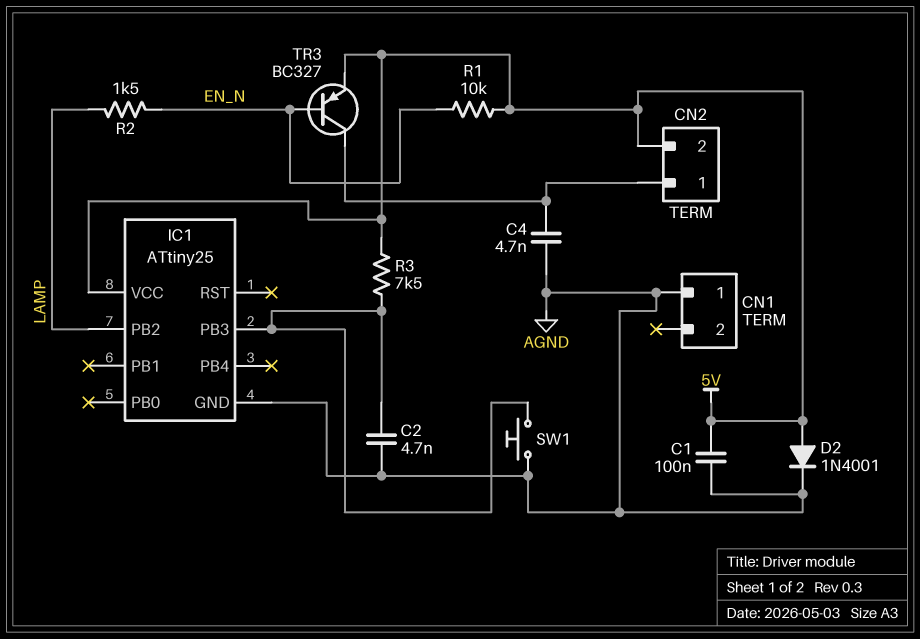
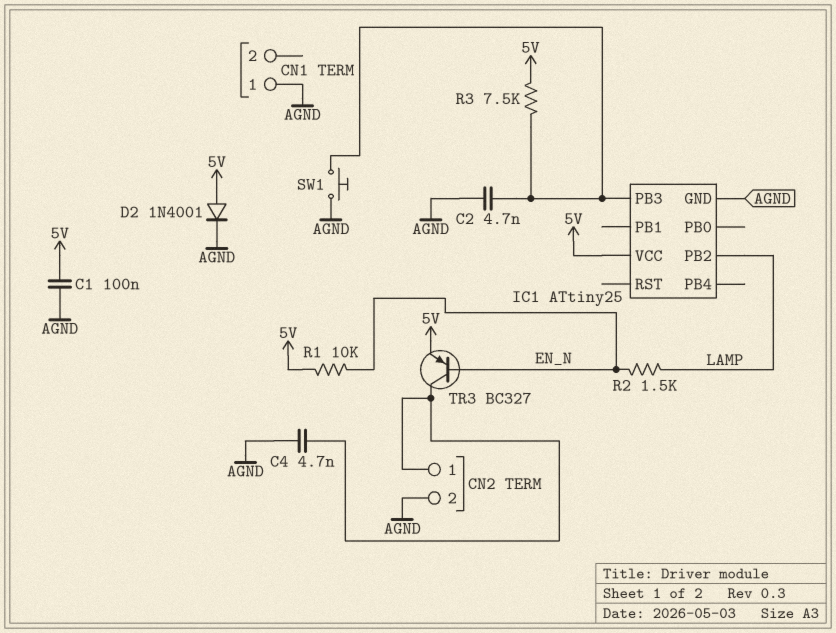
CN2 pin 2: 5V -> AGND

